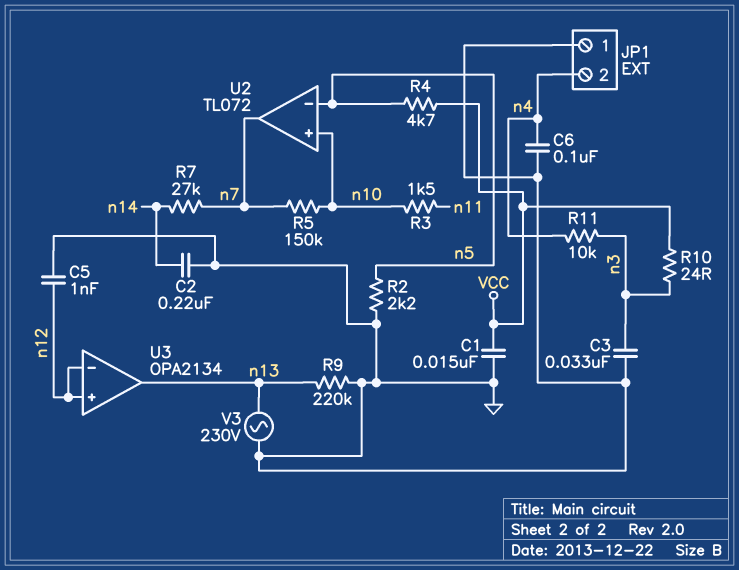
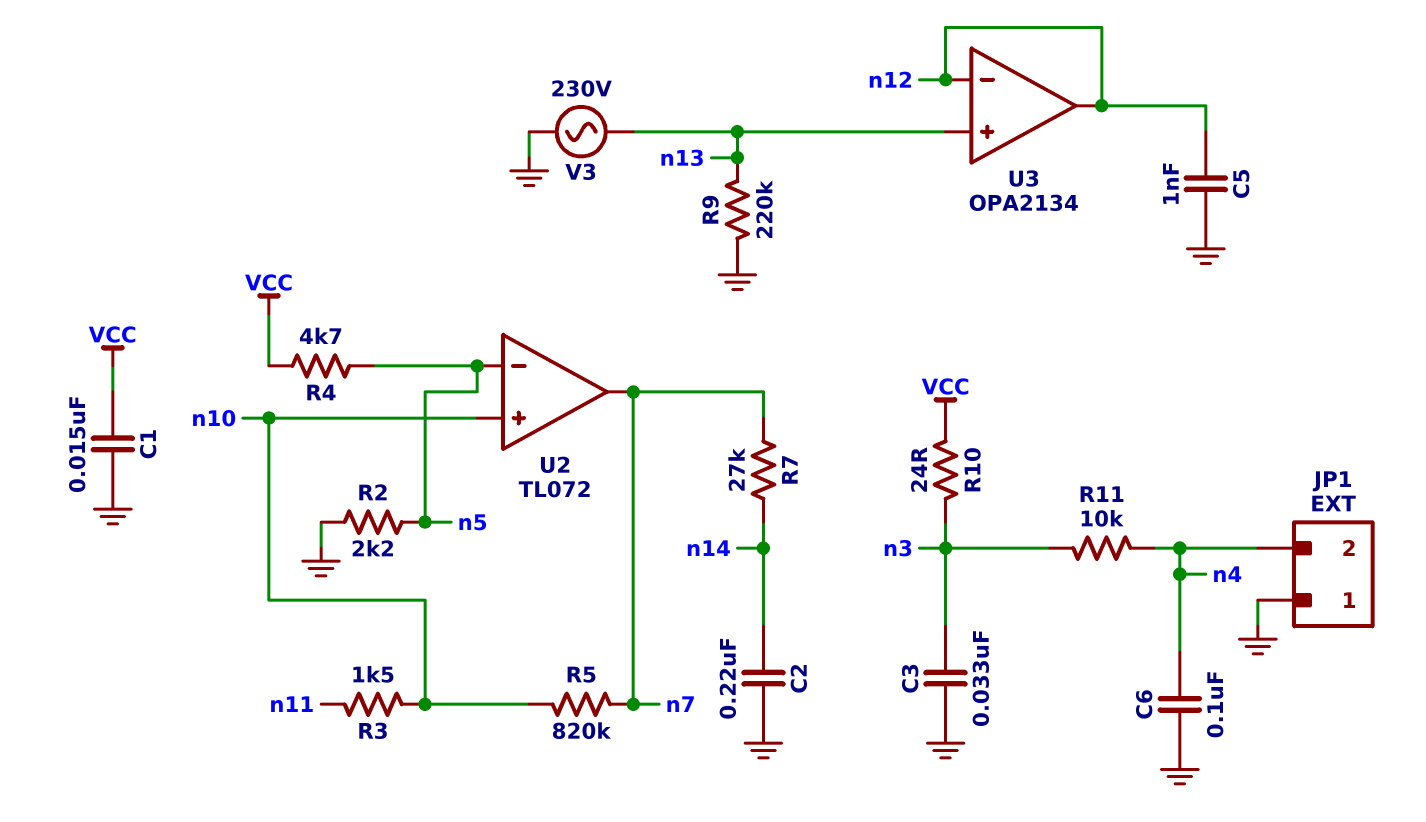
R5: 150k (n7, n10) -> 820k (n7, n10)
U3 pin in+: n12 -> n13
U3 pin out: n13 -> n12

